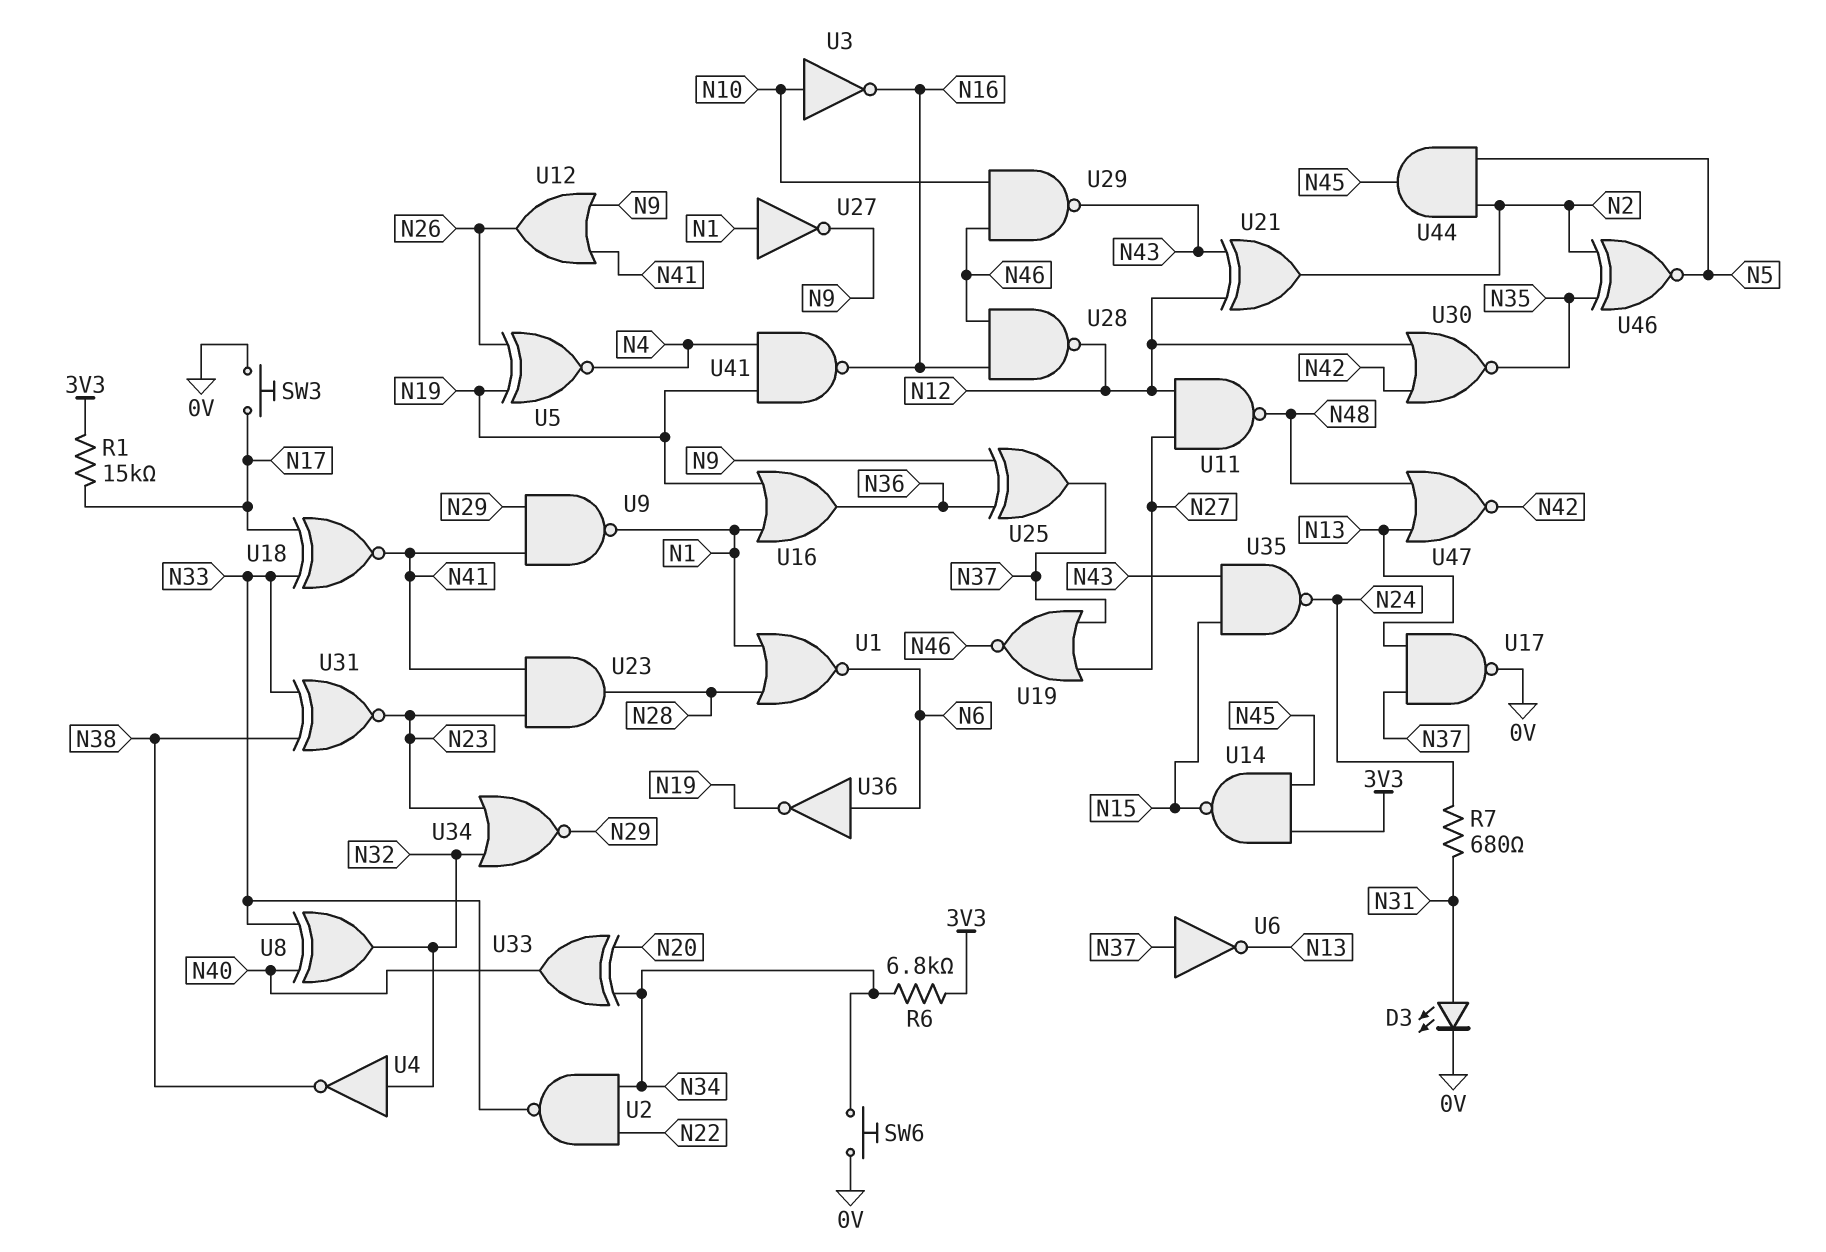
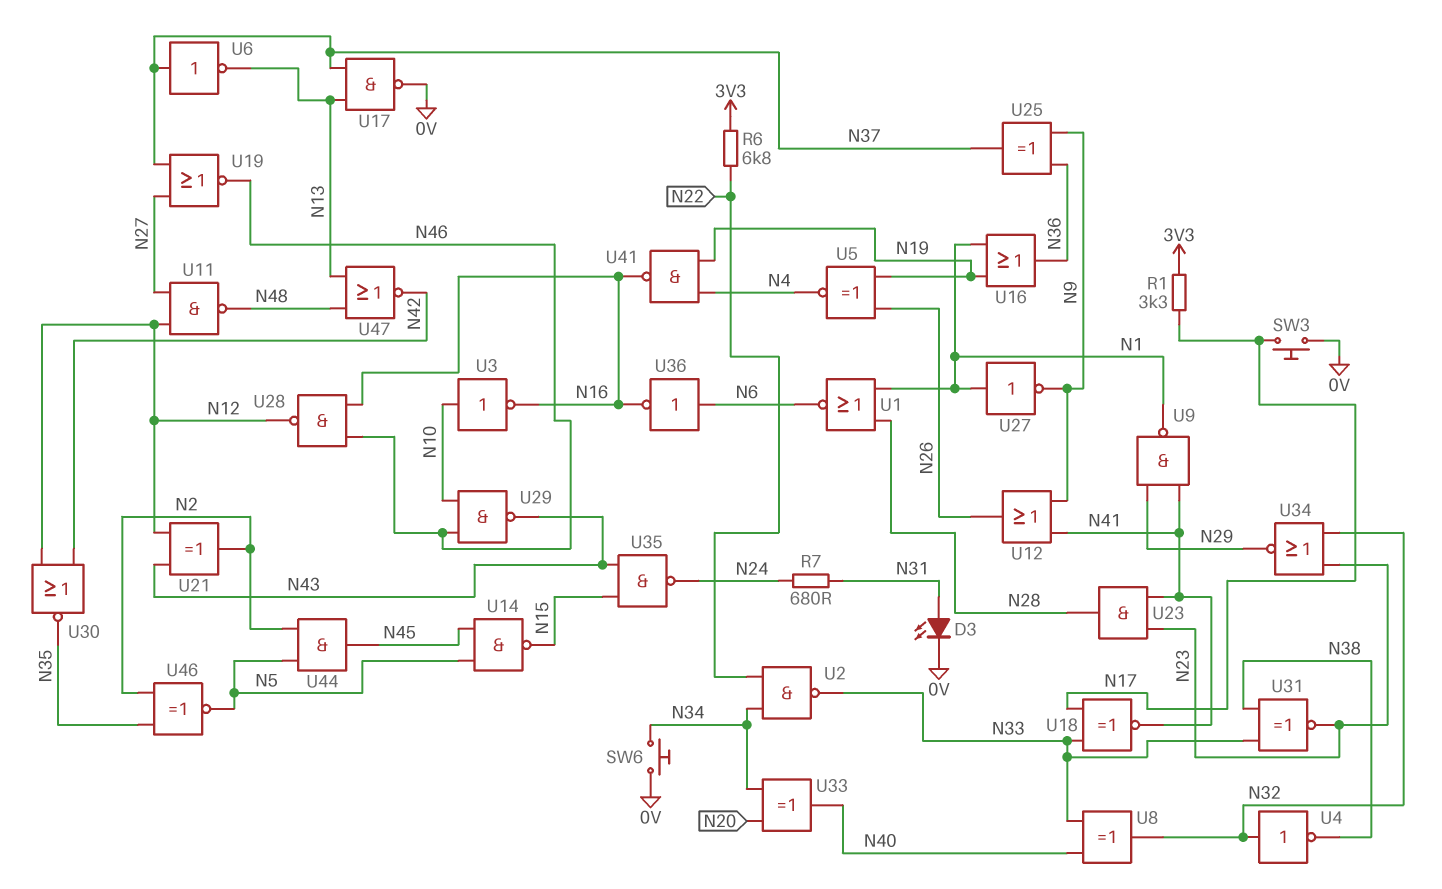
R1: 15k (3V3, N17) -> 3.3k (3V3, N17)
R6: 6.8k (3V3, N34) -> 6.8k (3V3, N22)
U14: NAND (in 3V3, in N45, out N15) -> NAND (in N5, in N45, out N15)
U36: NOT (in N6, out N19) -> NOT (in N6, out N16)

